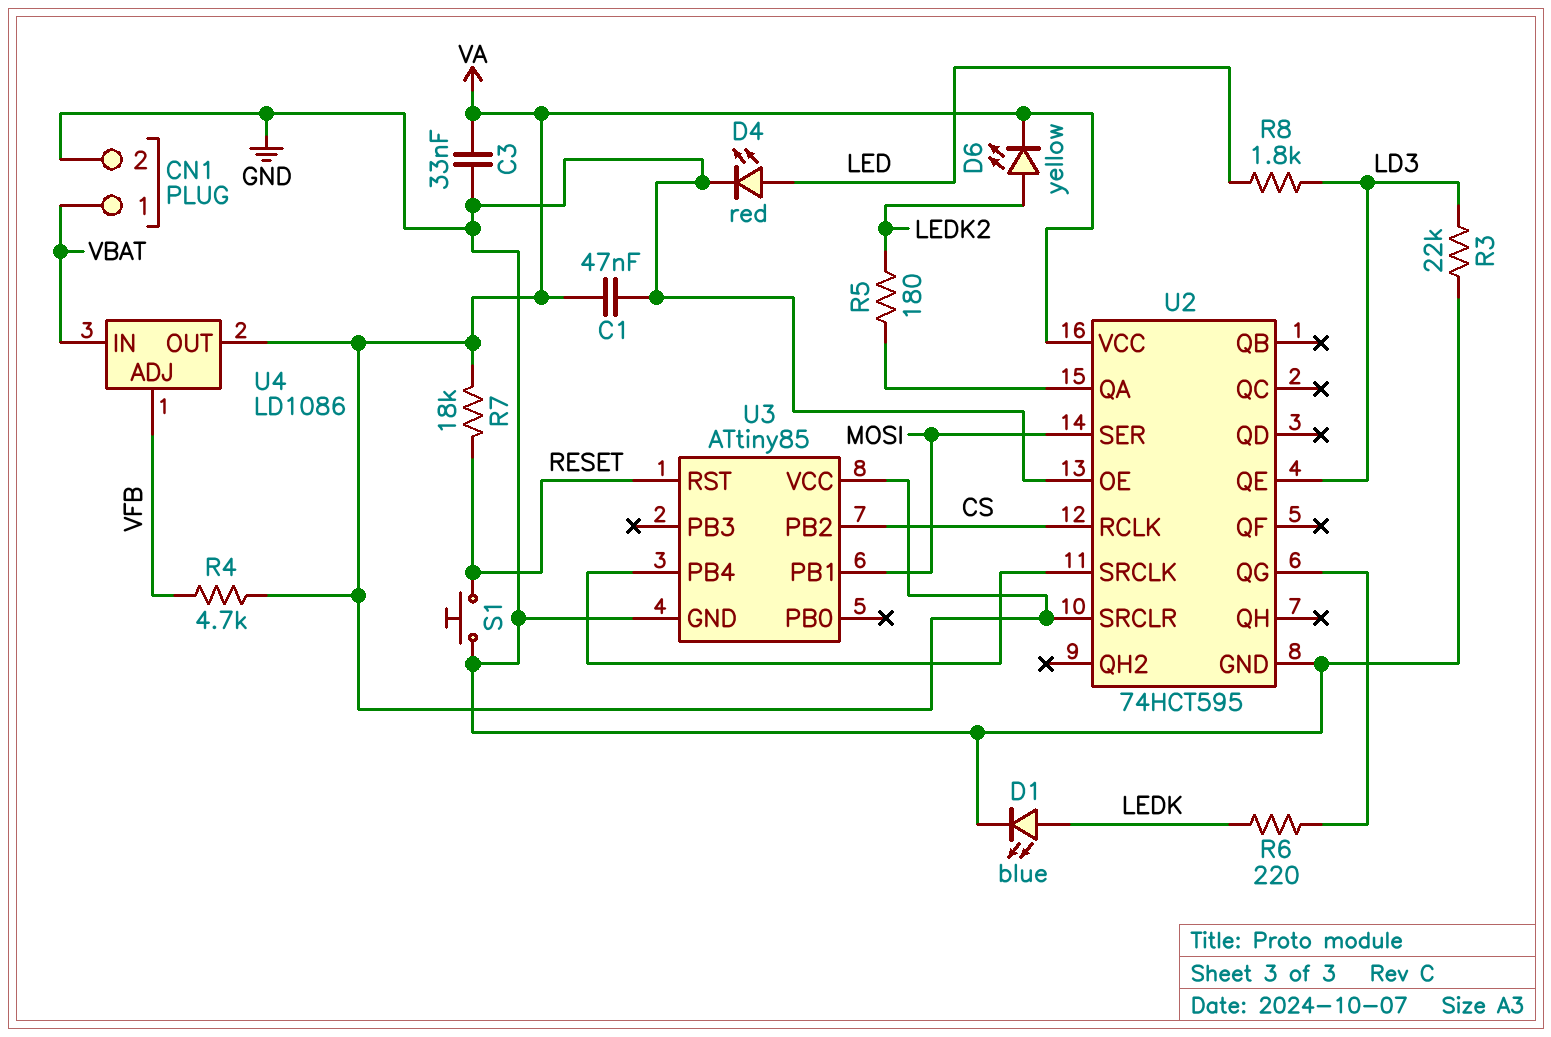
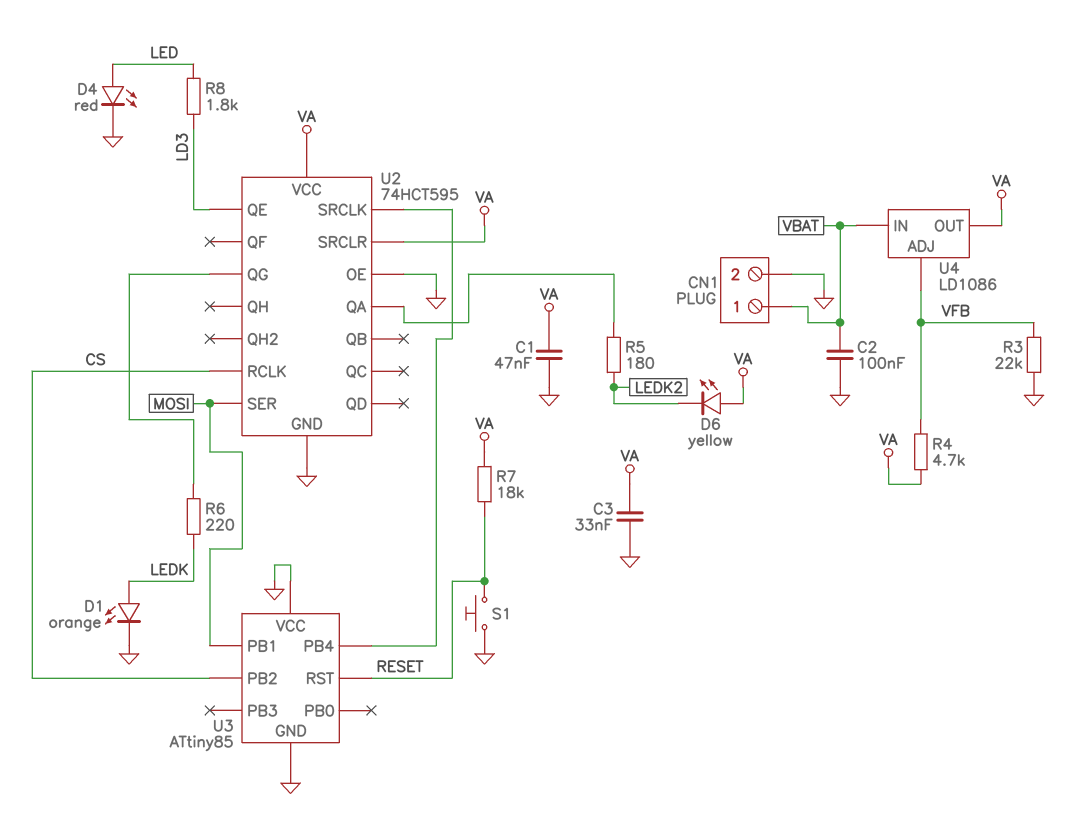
C2: none -> 100nF (GND, VBAT)
D1: LED blue (A LEDK, K GND) -> LED orange (A LEDK, K GND)
D6: LED yellow (A LEDK2, K VA) -> LED yellow (A VA, K LEDK2)
R3: 22k (GND, LD3) -> 22k (GND, VFB)
U3 pin VCC: VA -> GND

